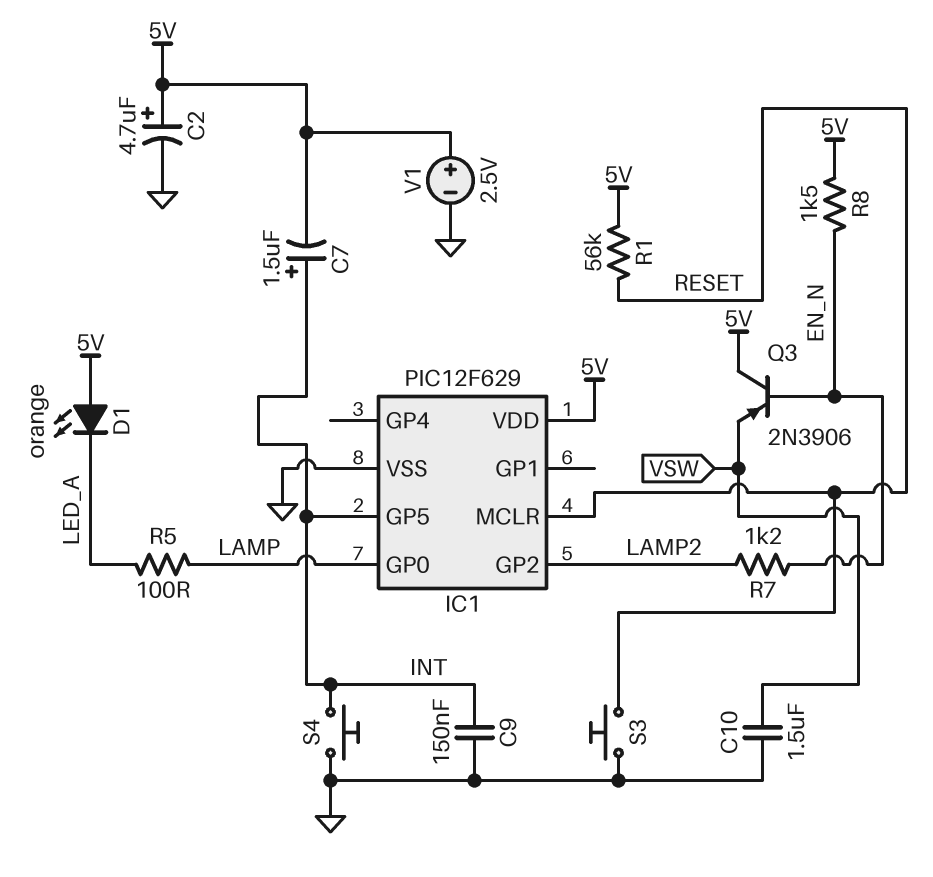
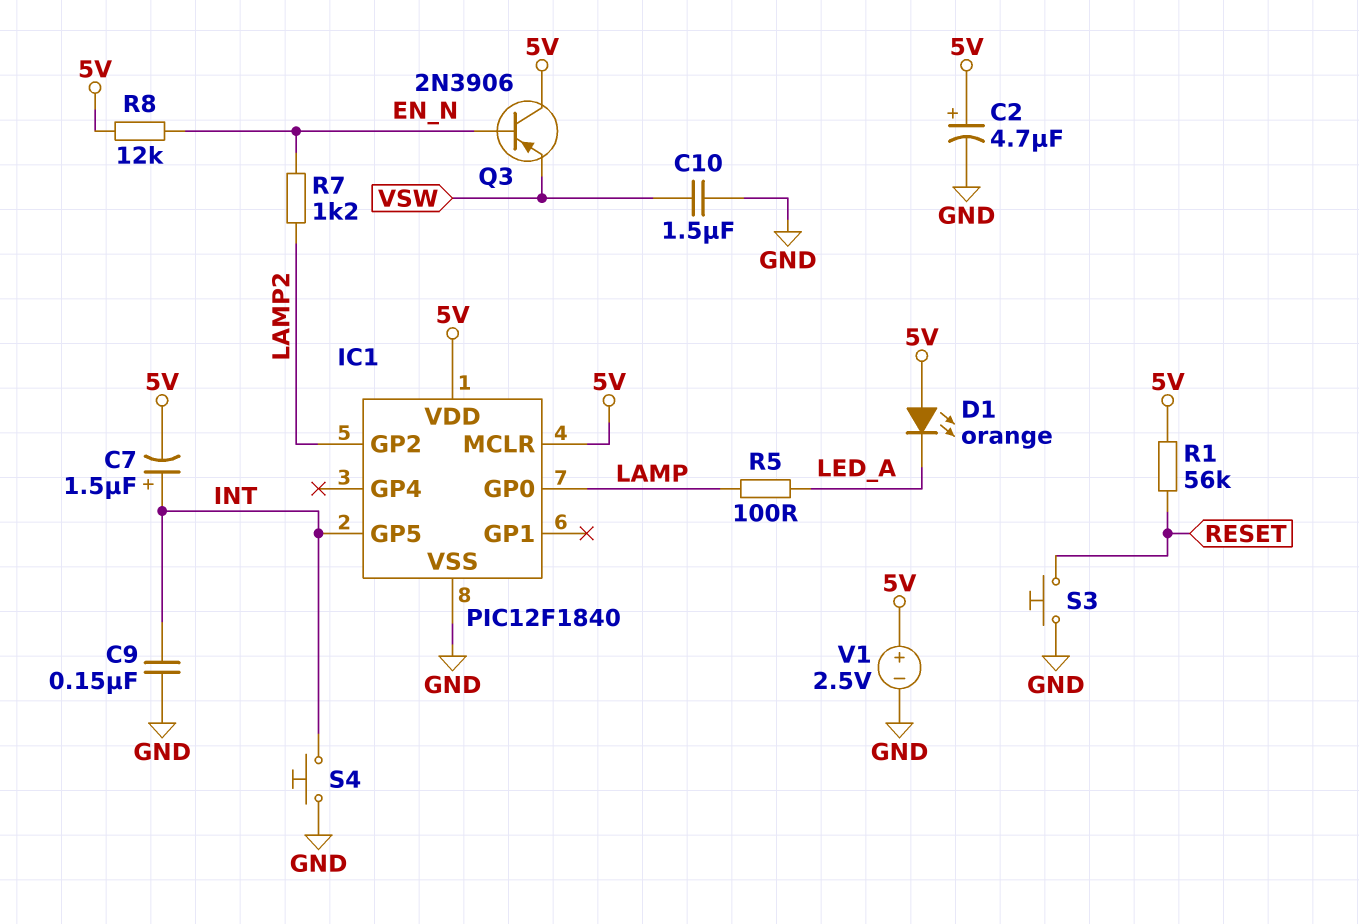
IC1: PIC12F629 -> PIC12F1840
IC1 pin MCLR: RESET -> 5V
R8: 1.5k (5V, EN_N) -> 12k (5V, EN_N)

